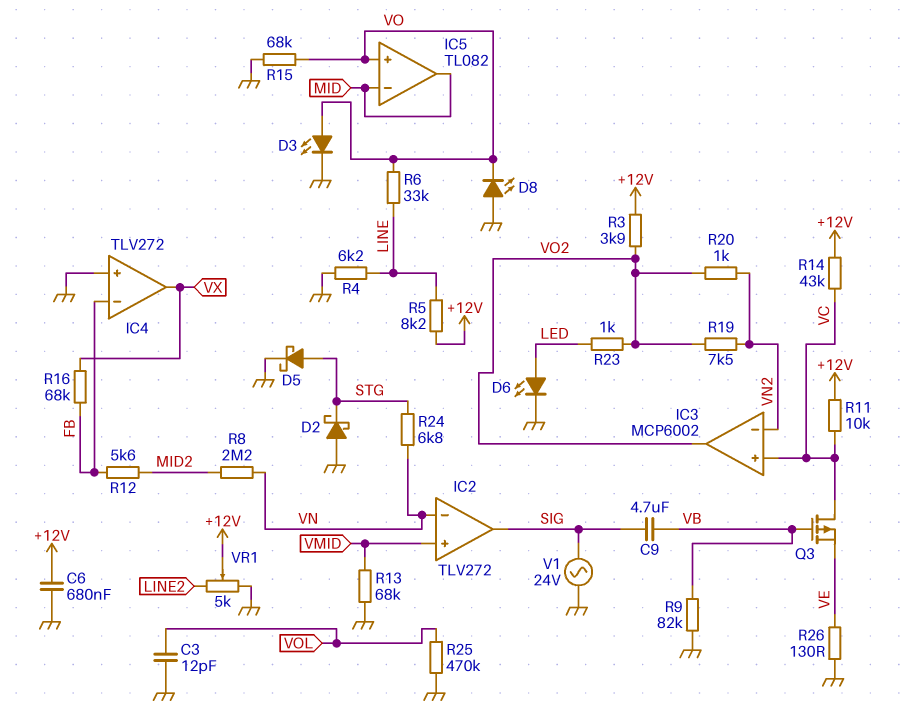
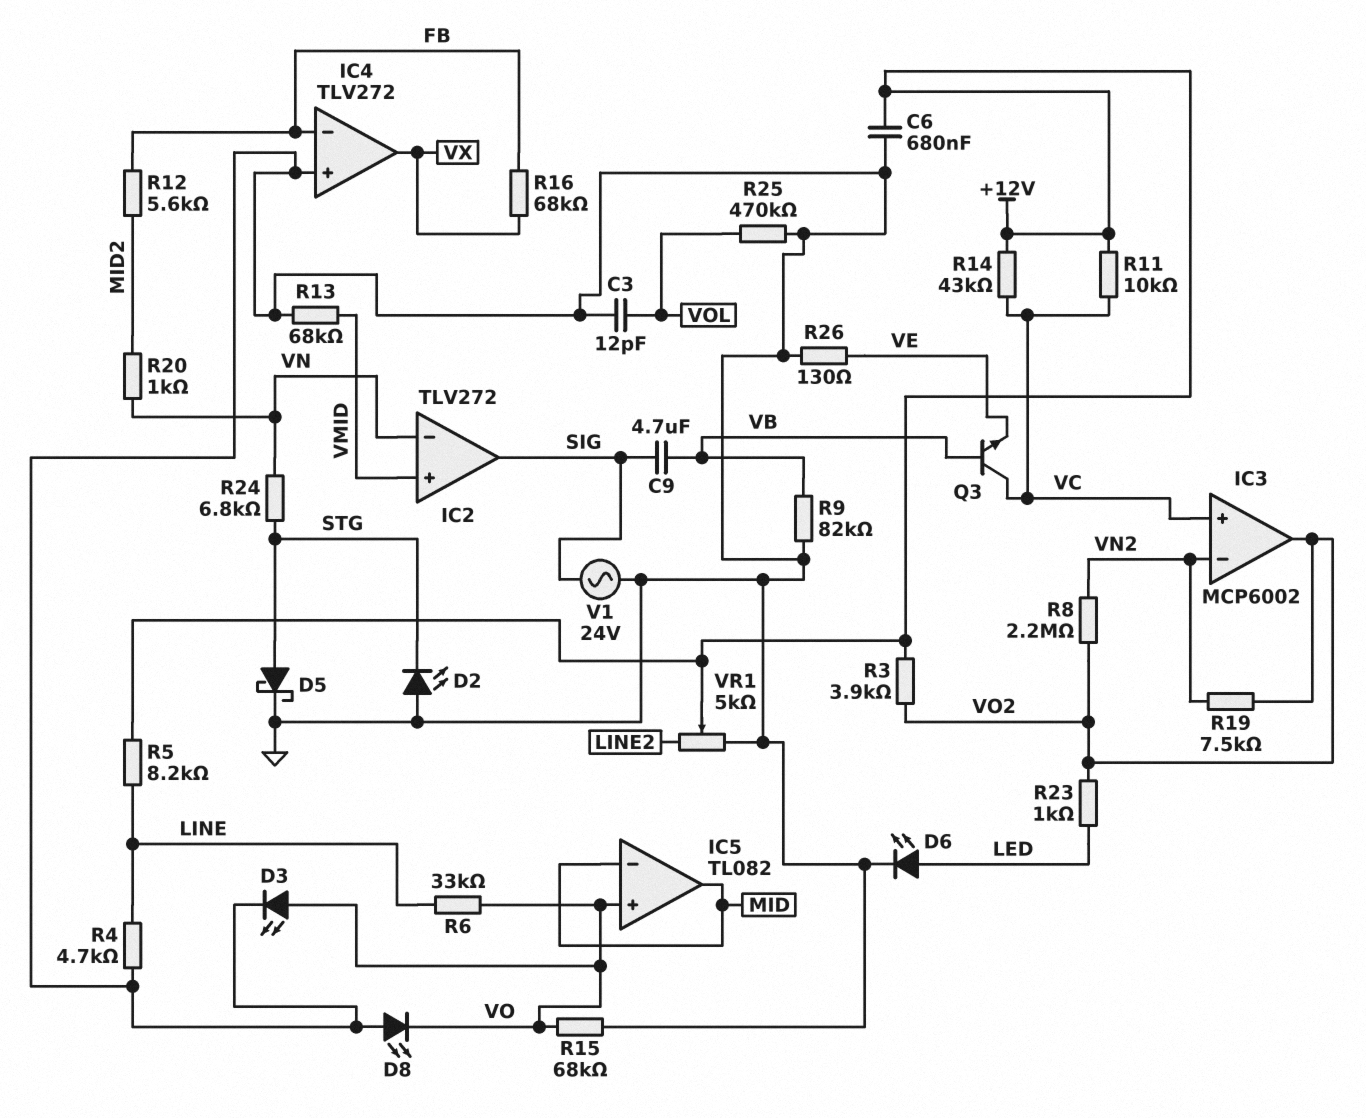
D2: schottky (A GND, K STG) -> LED (A GND, K STG)
Q3: PMOS (G VB, D VC, S VE) -> NPN (B VB, C VC, E VE)
R4: 6.2k (GND, LINE) -> 4.7k (GND, LINE)
R8: 2.2M (MID2, VN) -> 2.2M (VN2, VO2)
R20: 1k (VN2, VO2) -> 1k (MID2, VN)

